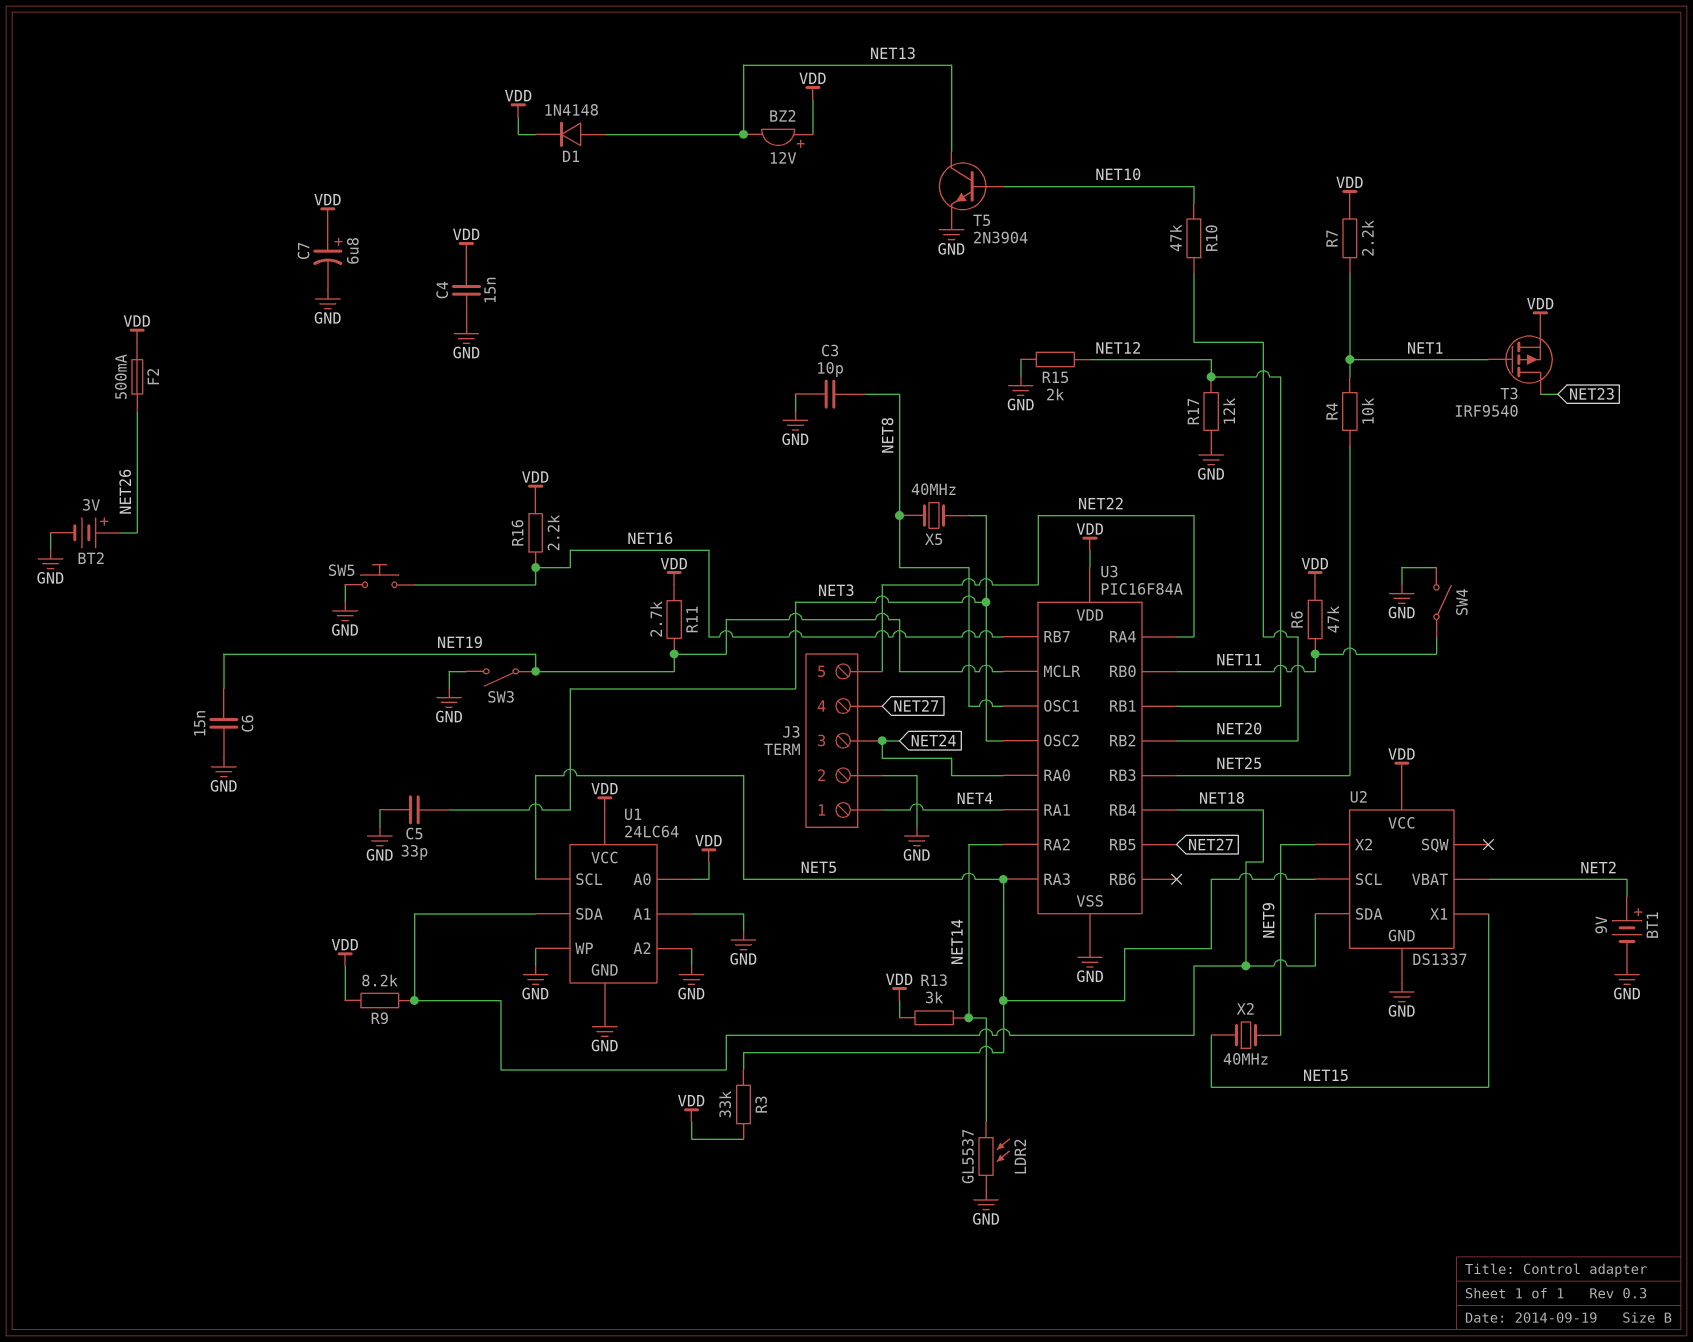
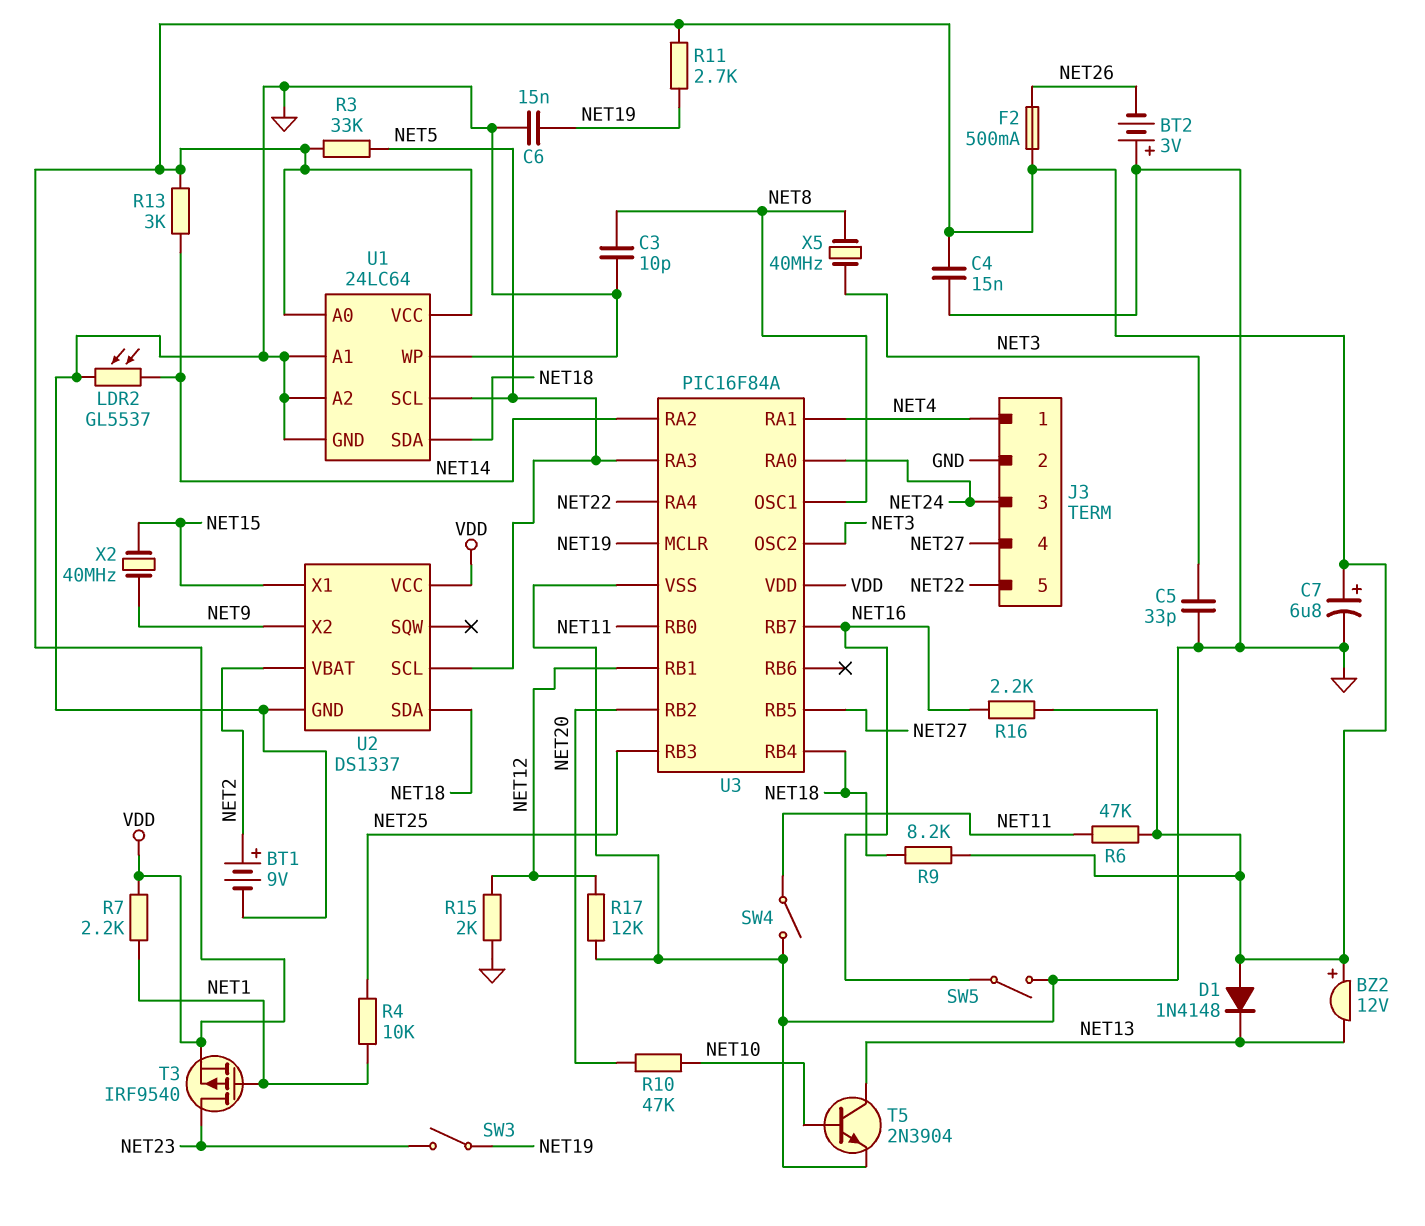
BT2: 3V (plus NET26, minus GND) -> 3V (plus GND, minus NET26)
D1: diode 1N4148 (A NET13, K VDD) -> diode 1N4148 (A VDD, K NET13)
SW3: switch (GND, NET19) -> switch (NET19, NET23)
SW5: button (GND, NET16) -> switch (GND, NET16)

